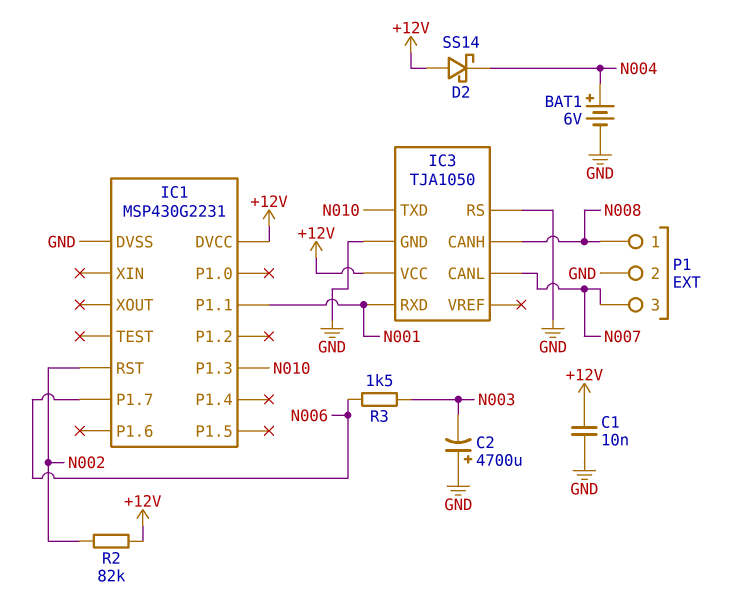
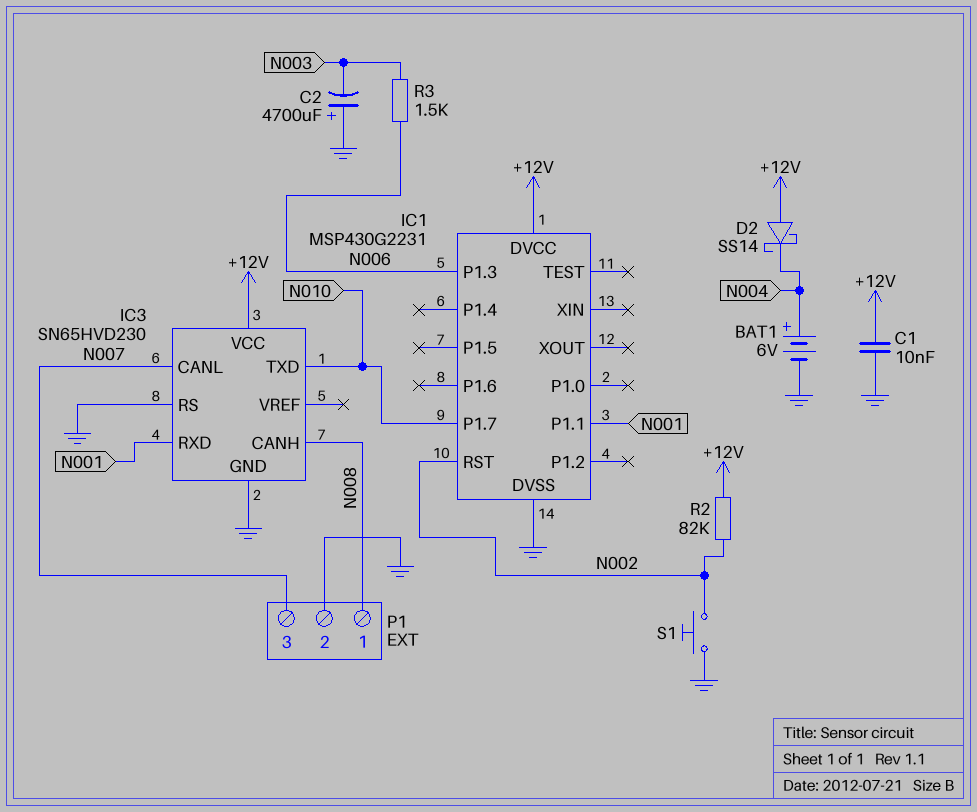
IC1 pin P1.3: N010 -> N006
IC1 pin P1.7: N006 -> N010
IC3: TJA1050 -> SN65HVD230
S1: none -> button (GND, N002)

